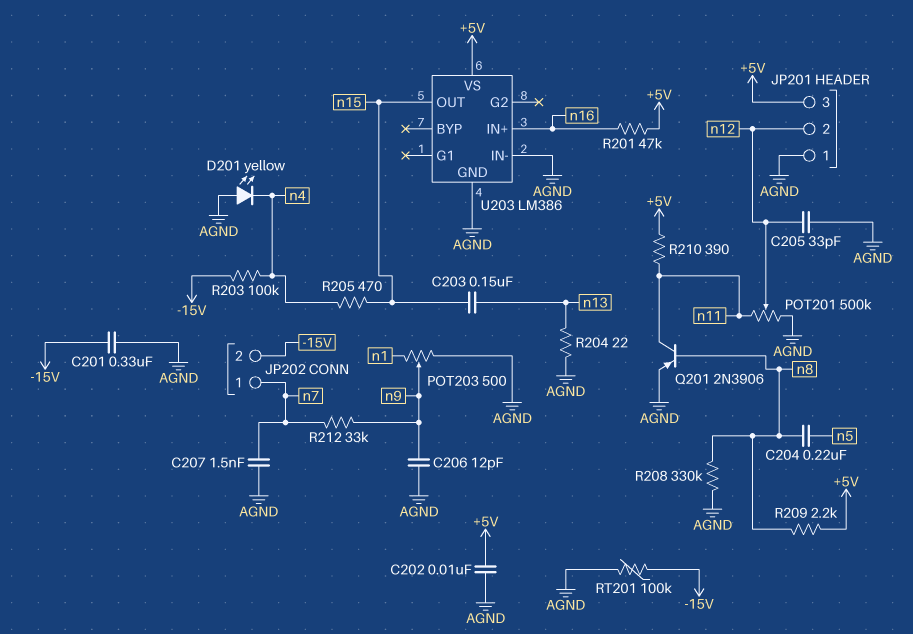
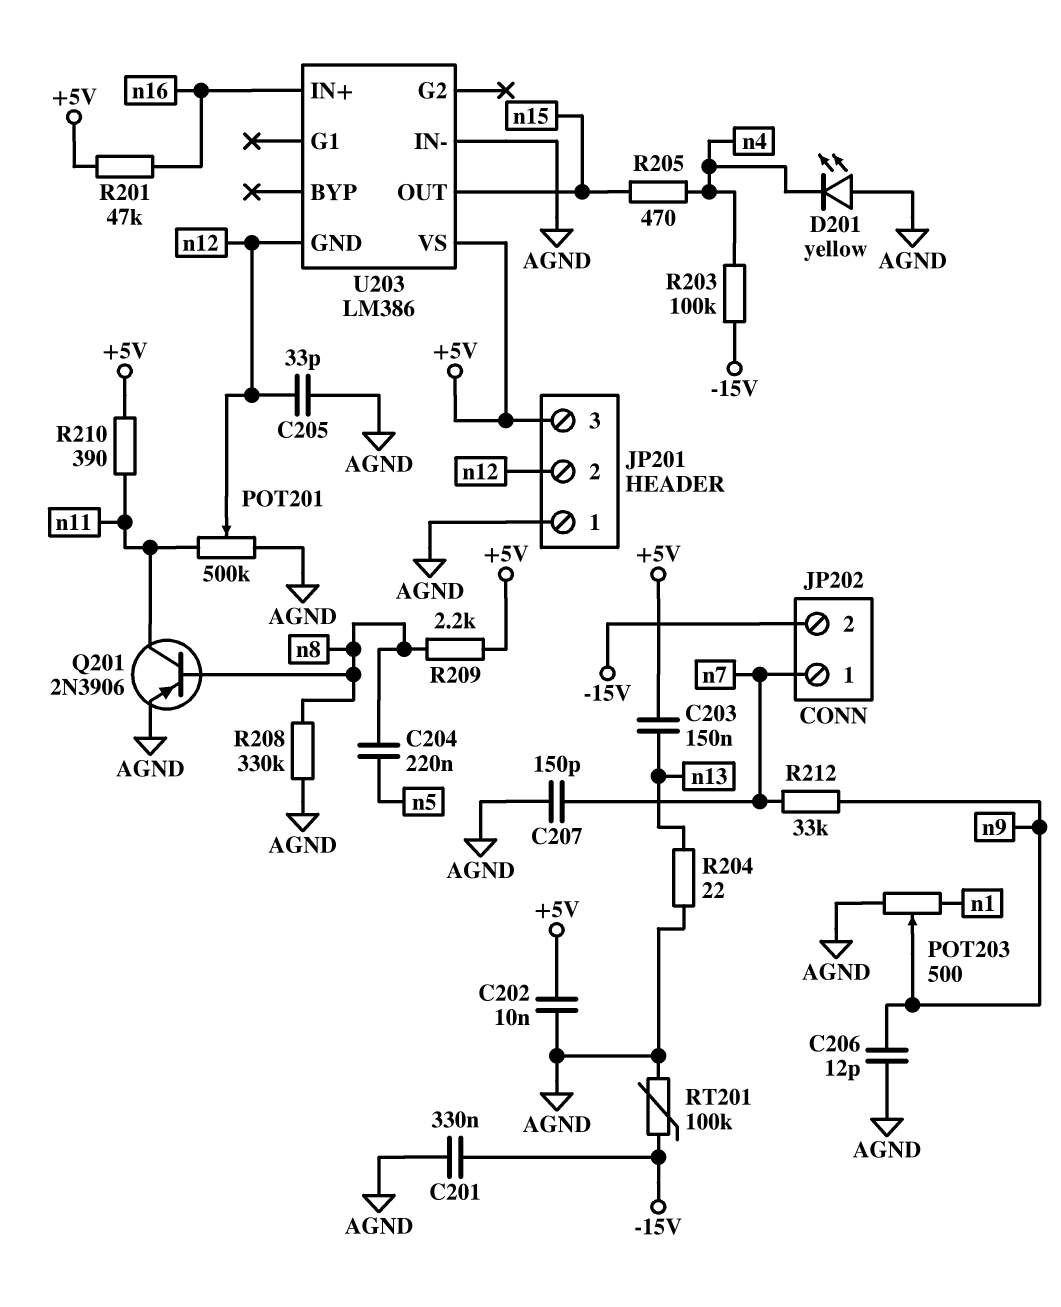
C203: 150nF (n13, n15) -> 150nF (+5V, n13)
C207: 1.5nF (AGND, n7) -> 150pF (AGND, n7)
U203 pin GND: AGND -> n12

